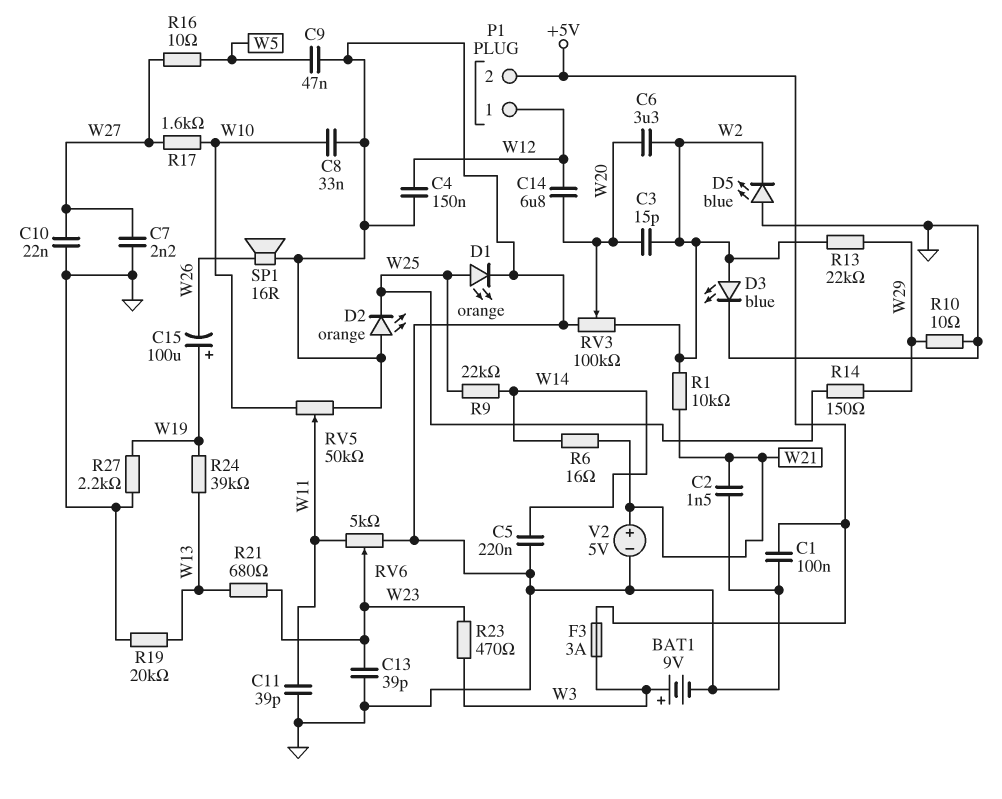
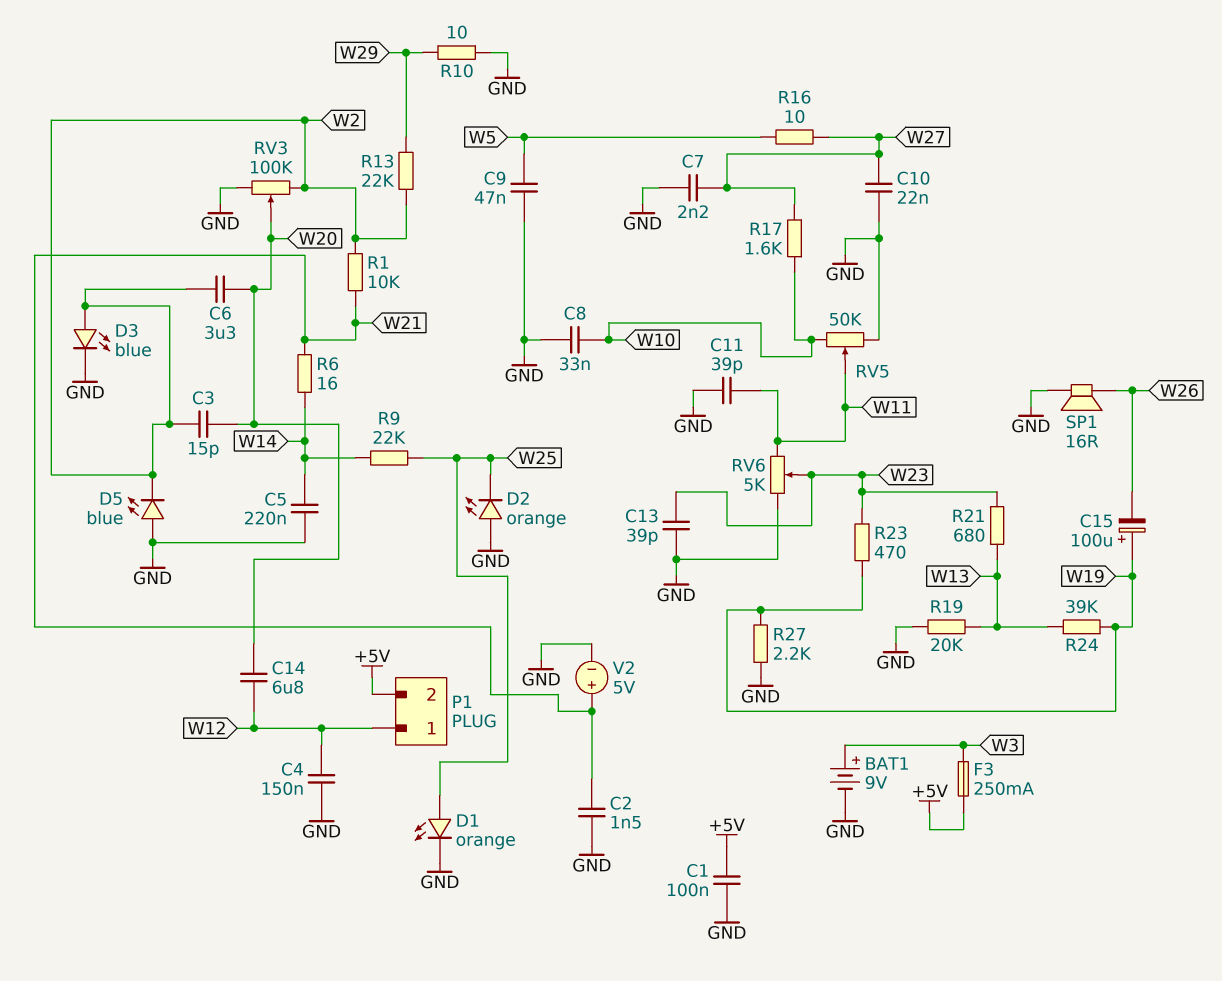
F3: 3A (+5V, W3) -> 250mA (+5V, W3)
R14: 150 (W25, W29) -> none
R23: 470 (W3, W23) -> 470 (W19, W23)

